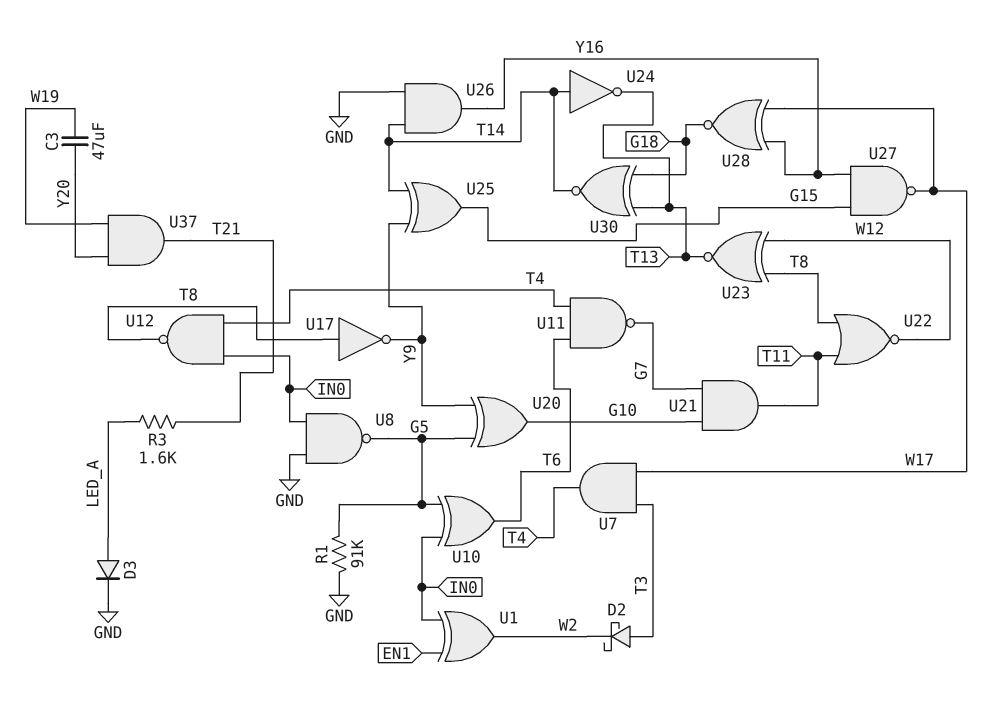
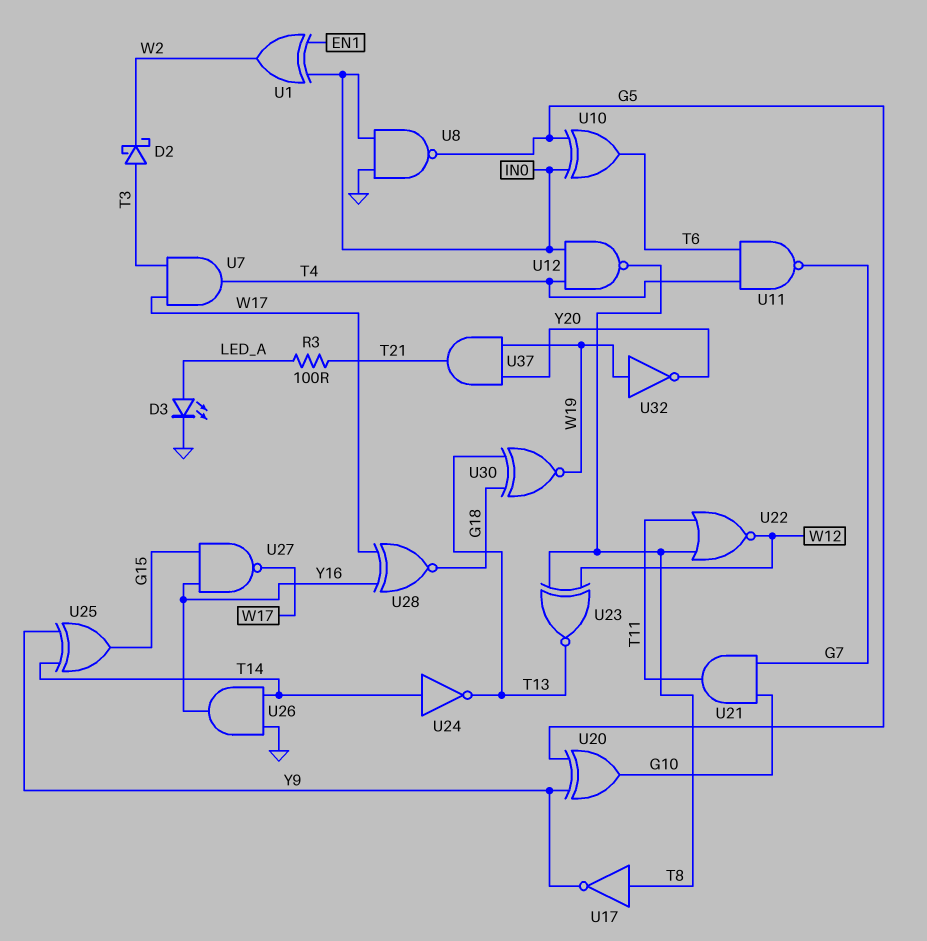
C3: 47uF (W19, Y20) -> none
D3: diode (A LED_A, K GND) -> LED (A LED_A, K GND)
R1: 91k (G5, GND) -> none
R3: 1.6k (LED_A, T21) -> 100 (LED_A, T21)
U30: XNOR (in G18, in T13, out T14) -> XNOR (in G18, in T13, out W19)
U32: none -> NOT (in W19, out Y20)

